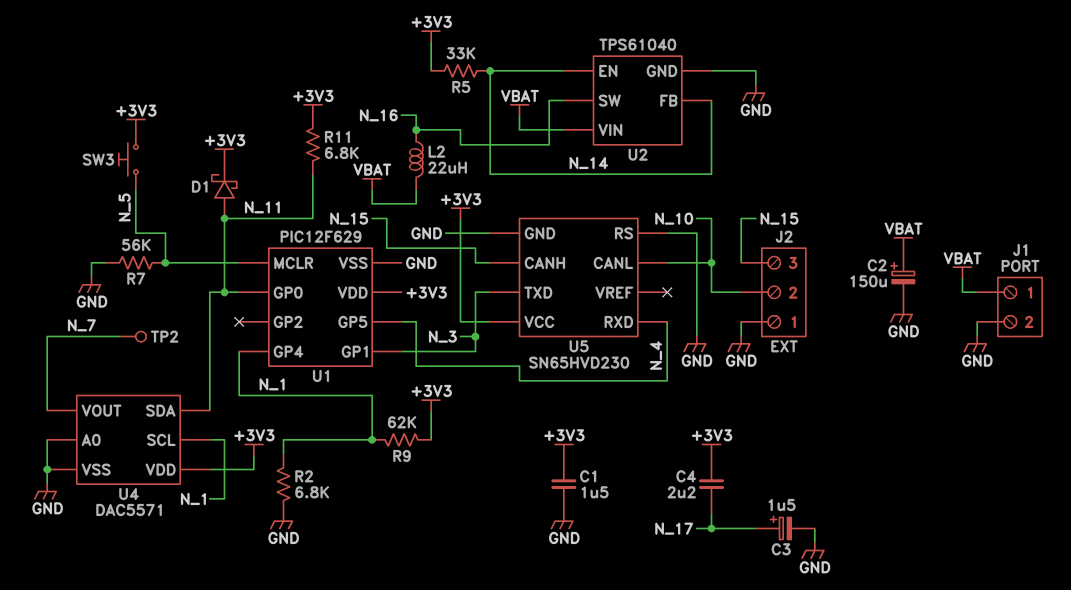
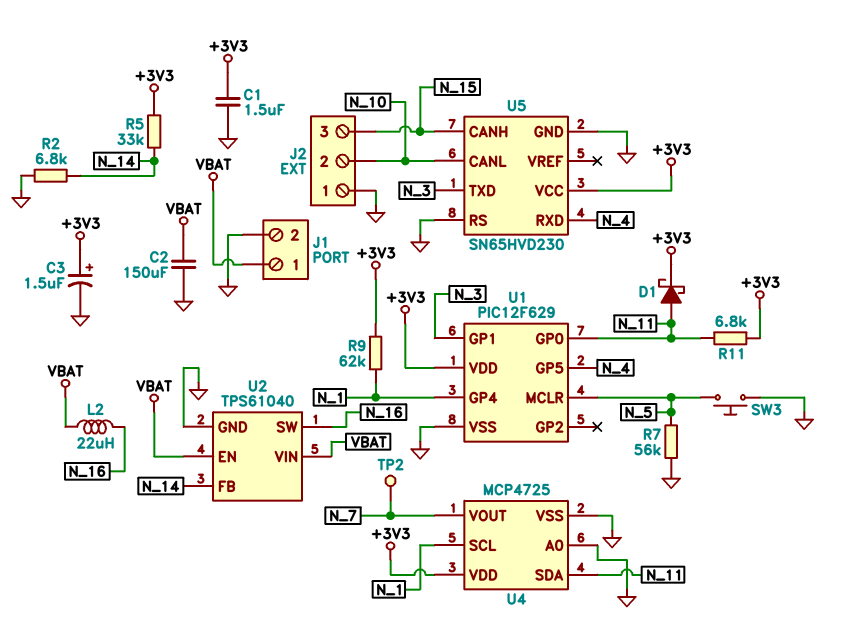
C2: 150uF (plus VBAT, minus GND) -> 150uF (GND, VBAT)
C3: 1.5uF (plus N_17, minus GND) -> 1.5uF (plus +3V3, minus GND)
C4: 2.2uF (+3V3, N_17) -> none
R2: 6.8k (GND, N_1) -> 6.8k (GND, N_14)
SW3: button (+3V3, N_5) -> button (GND, N_5)
U2 pin EN: N_14 -> VBAT
U4: DAC5571 -> MCP4725

